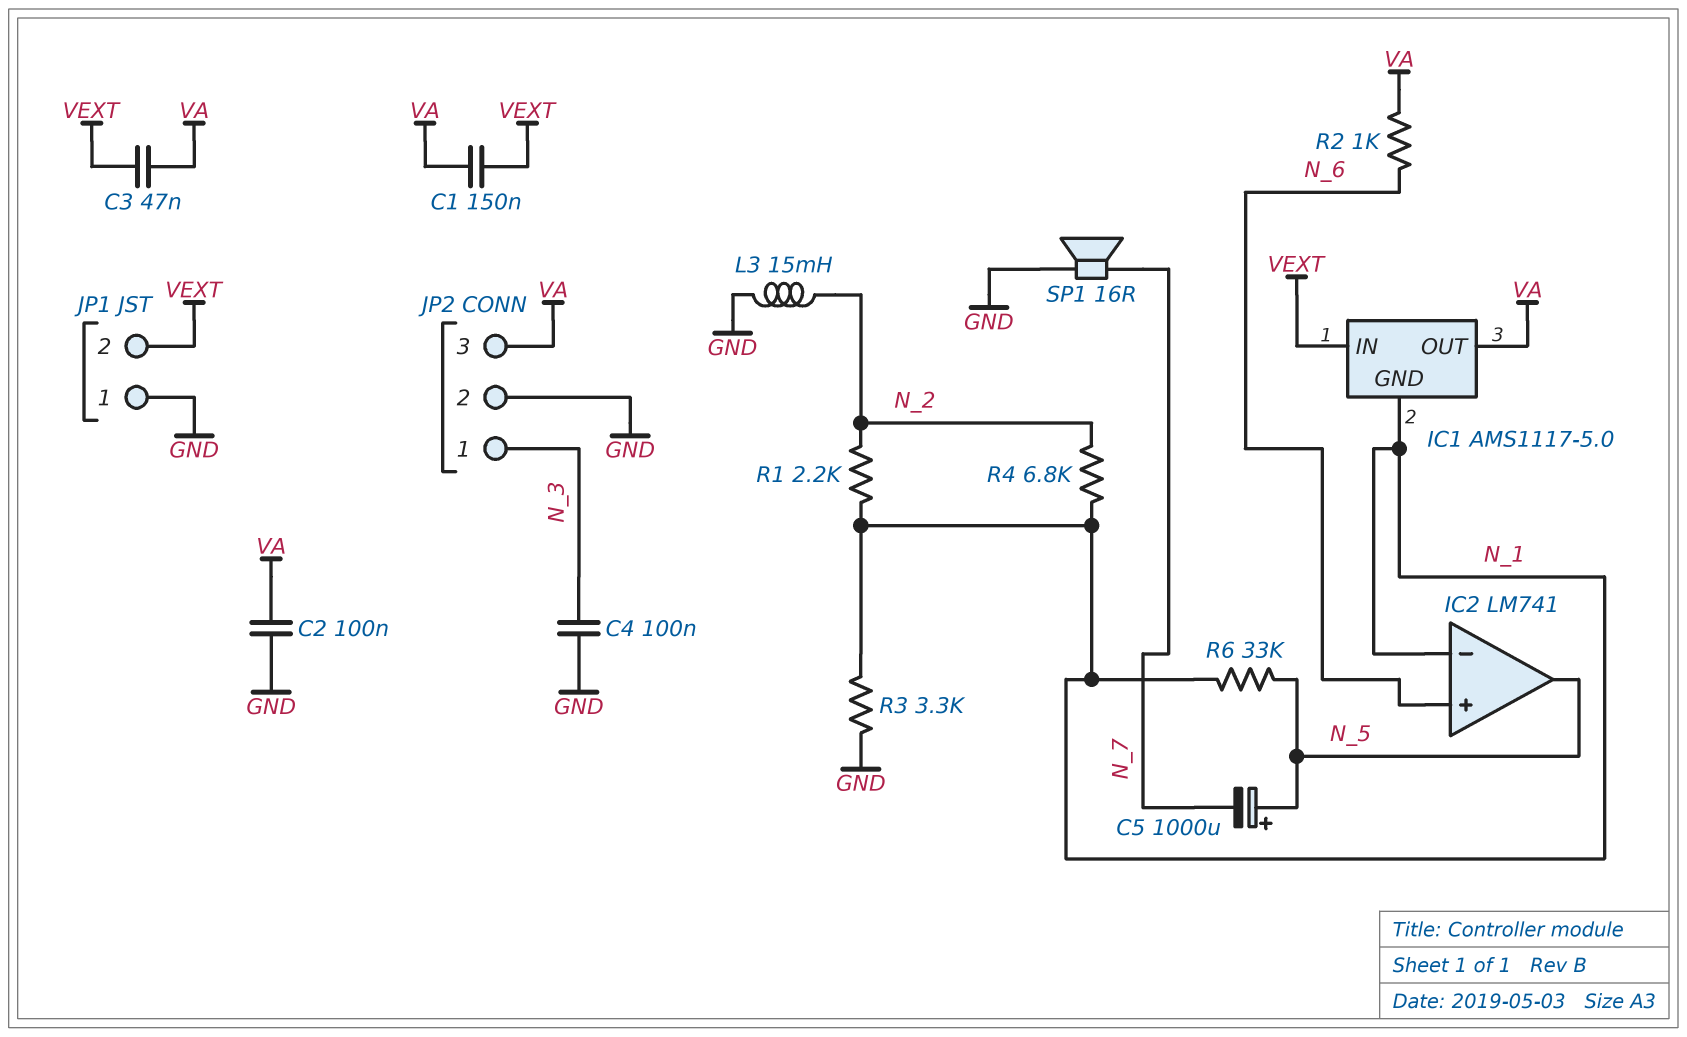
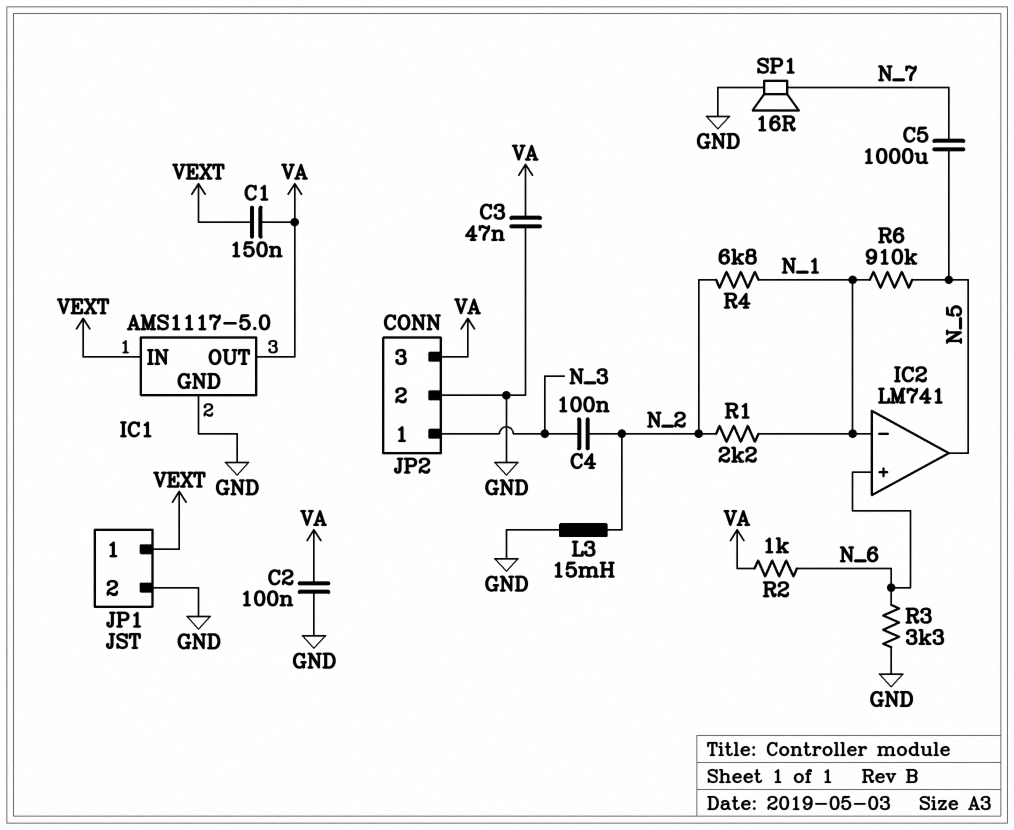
C3: 47nF (VA, VEXT) -> 47nF (GND, VA)
C4: 100nF (GND, N_3) -> 100nF (N_2, N_3)
C5: 1000uF (plus N_5, minus N_7) -> 1000uF (N_5, N_7)
IC1 pin GND: N_1 -> GND
JP1 pin 1: GND -> VEXT
JP1 pin 2: VEXT -> GND
R3: 3.3k (GND, N_1) -> 3.3k (GND, N_6)
R6: 33k (N_1, N_5) -> 910k (N_1, N_5)

